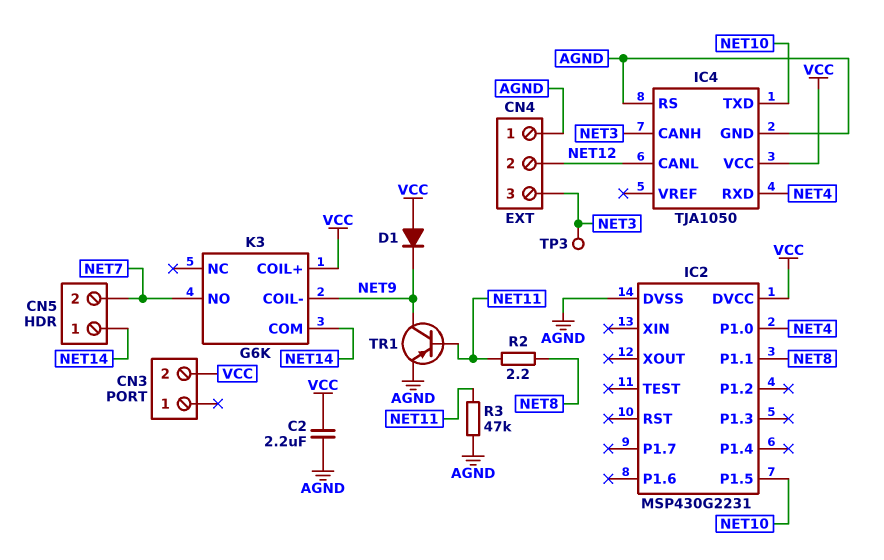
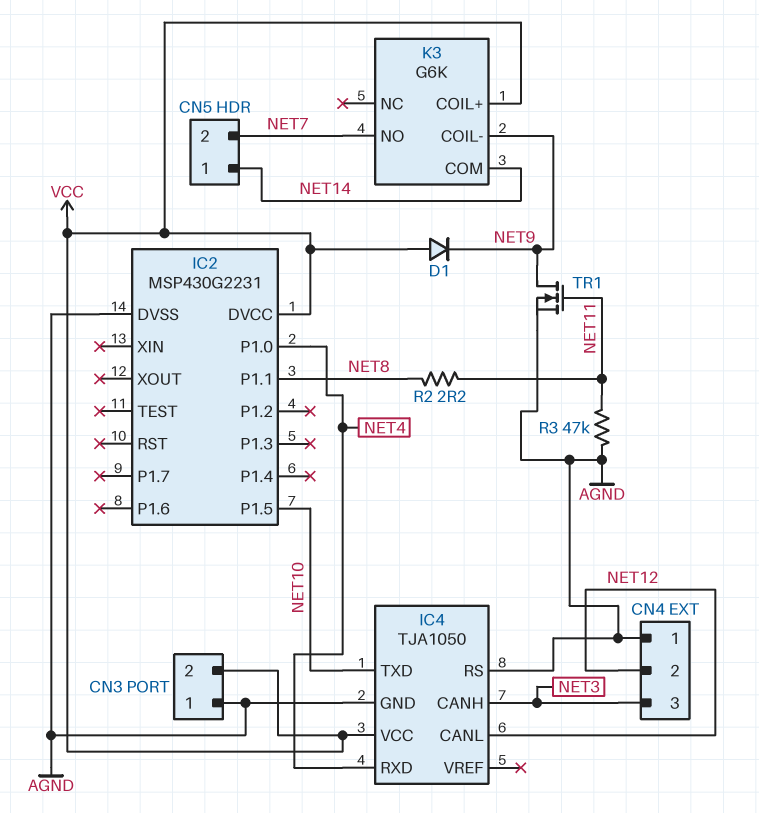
C2: 2.2uF (AGND, VCC) -> none
CN3 pin 1: none -> AGND
TP3: test point (NET3) -> none
TR1: PNP (B NET11, C NET9, E AGND) -> NMOS (G NET11, D NET9, S AGND)

